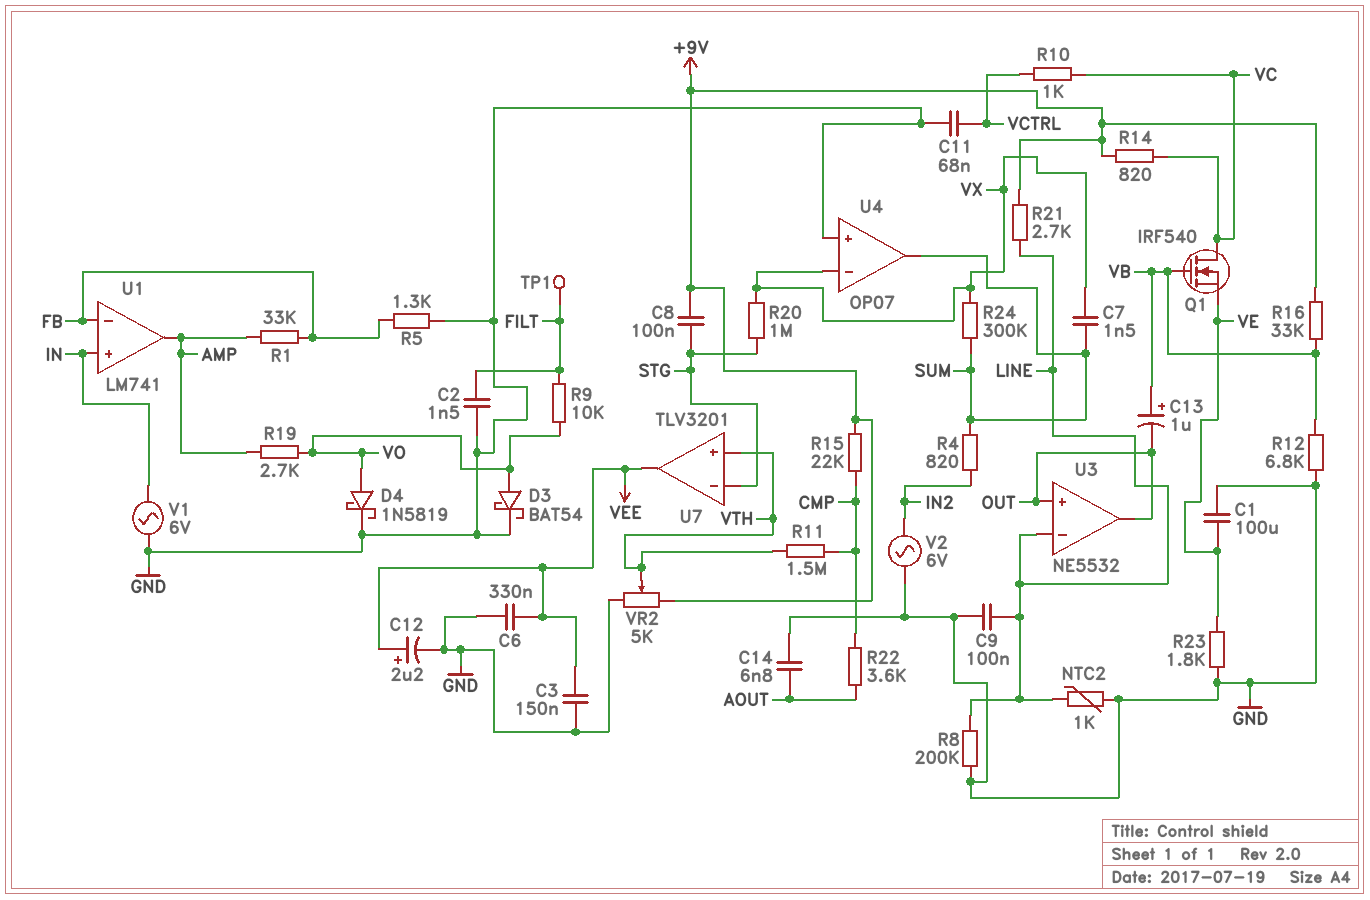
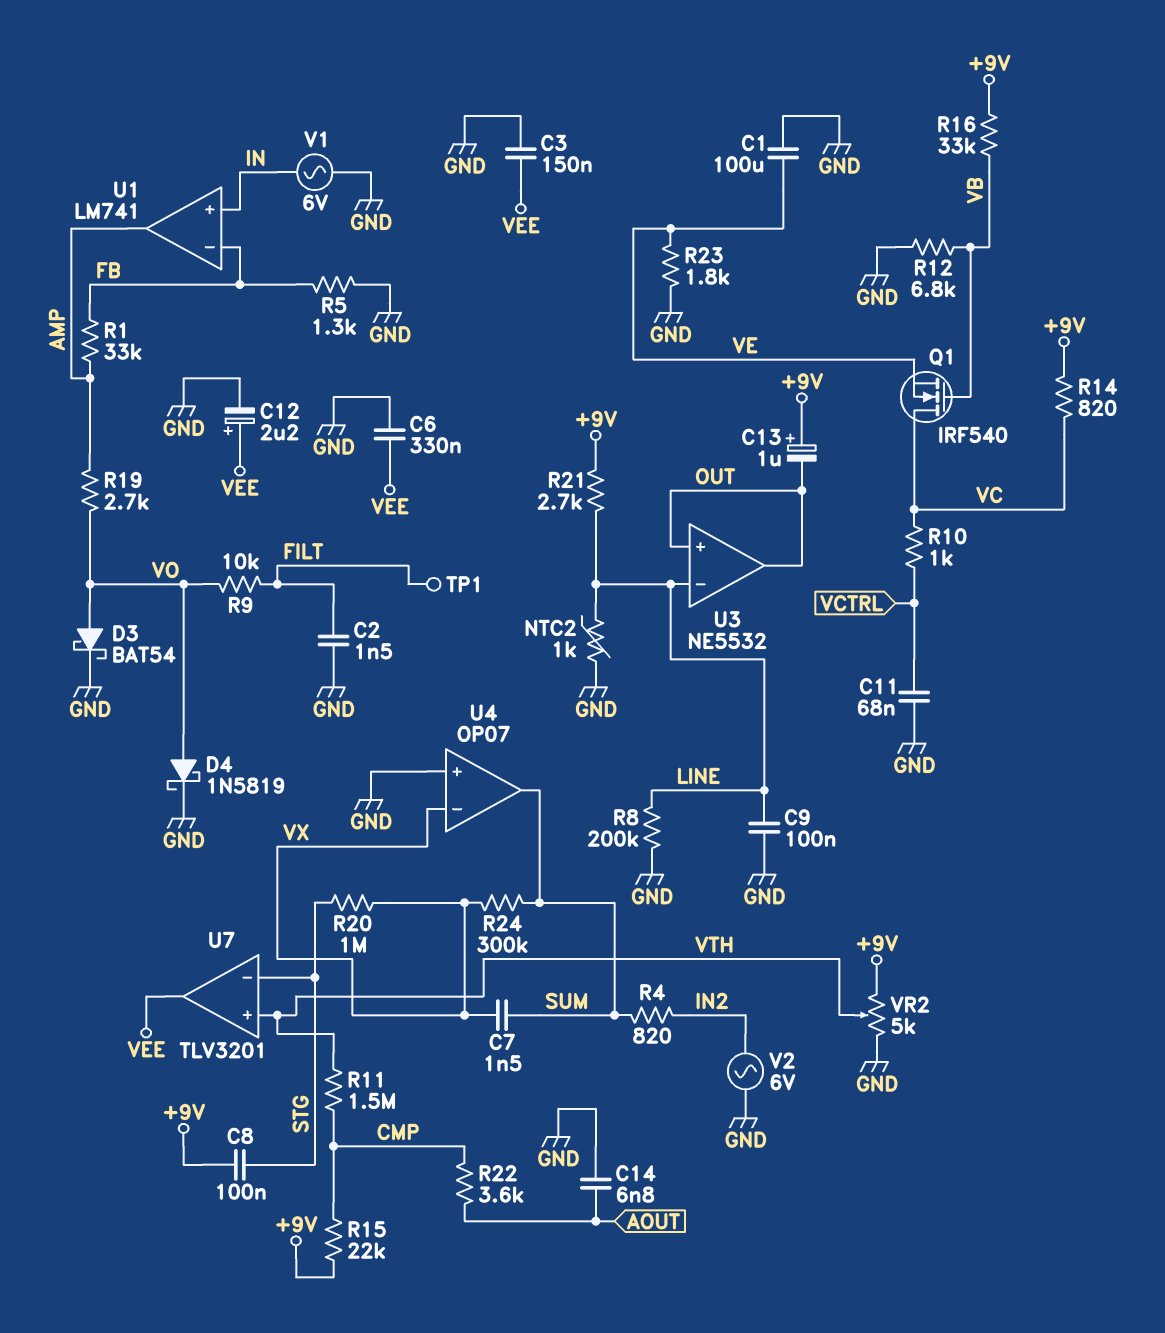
C13: 1uF (plus VB, minus OUT) -> 1uF (plus +9V, minus OUT)

